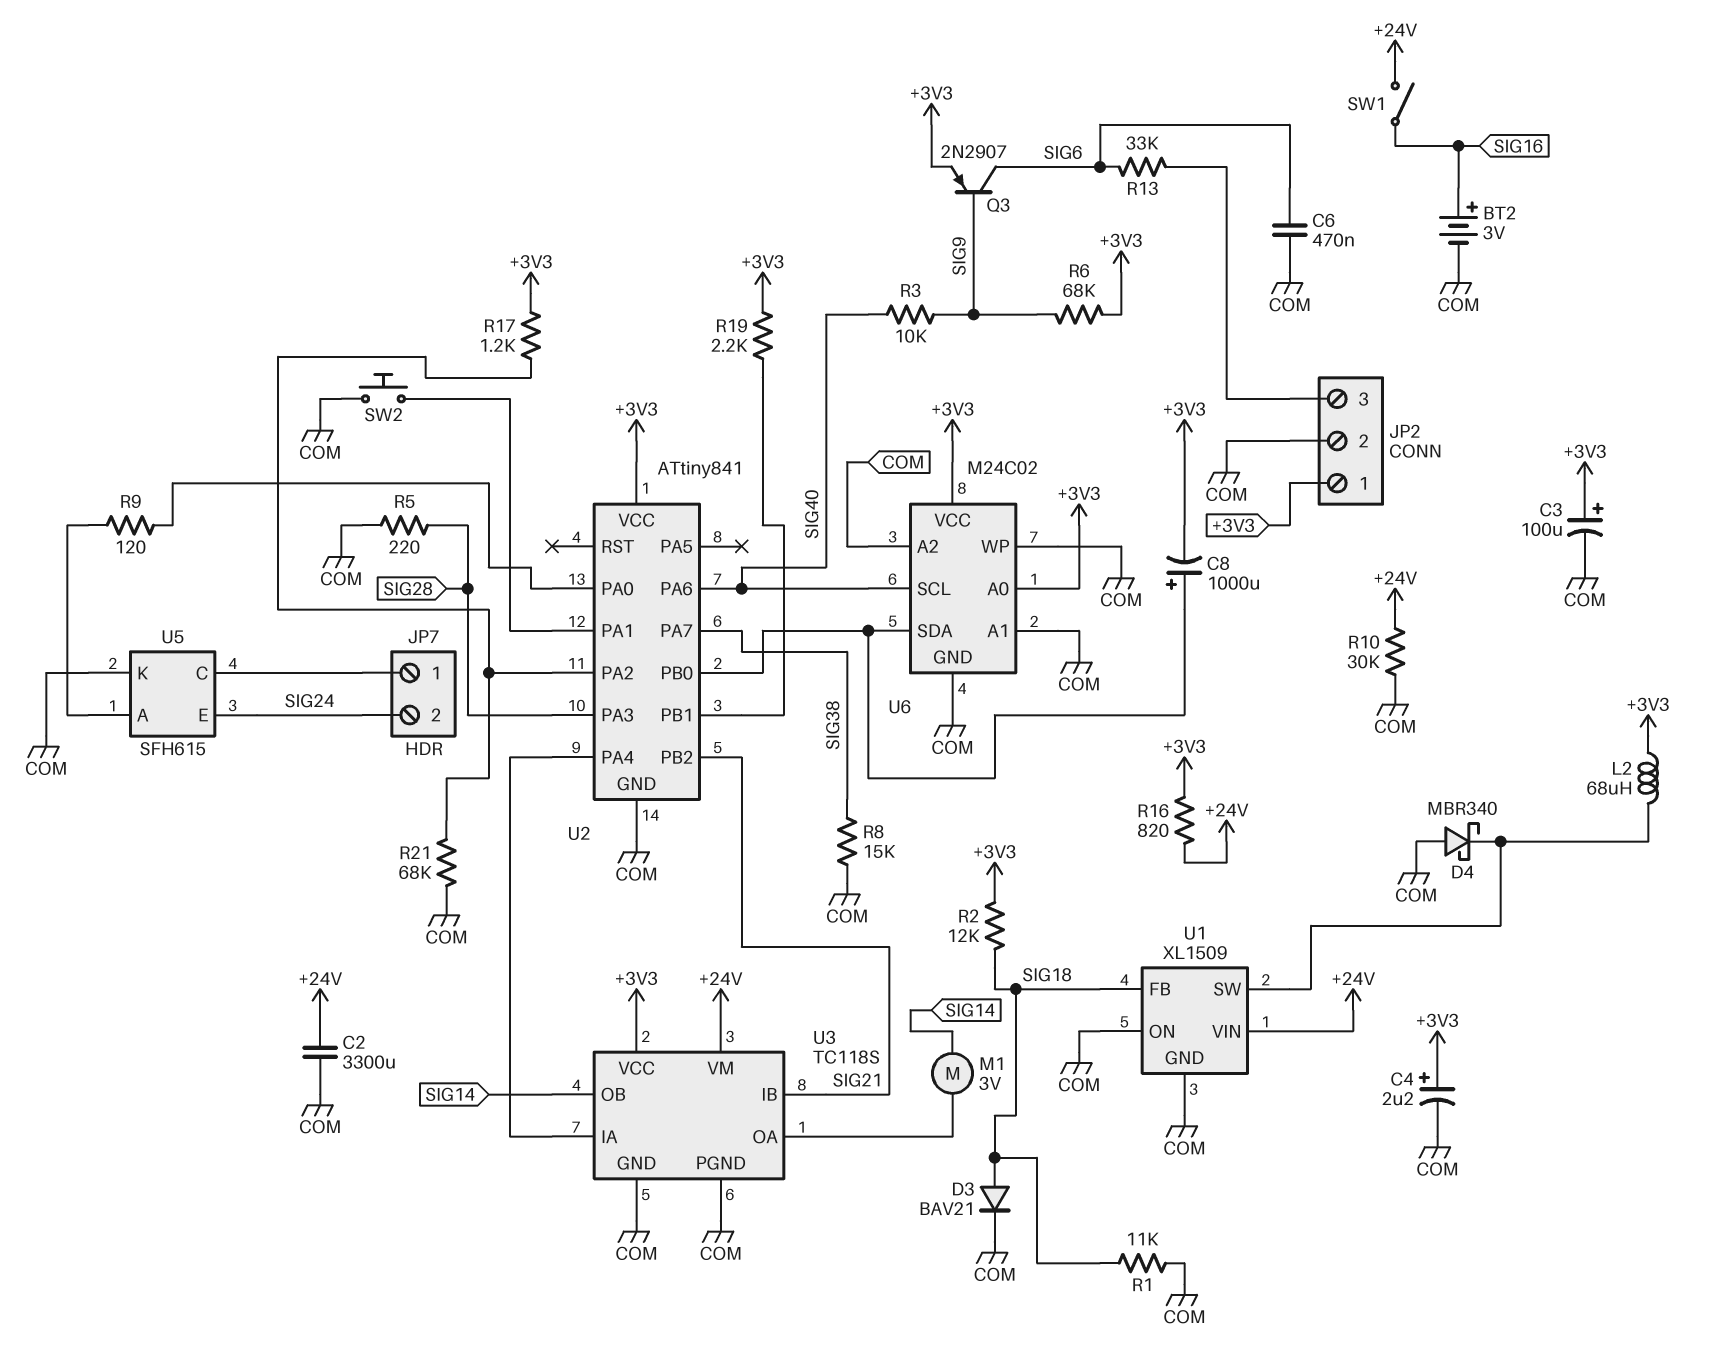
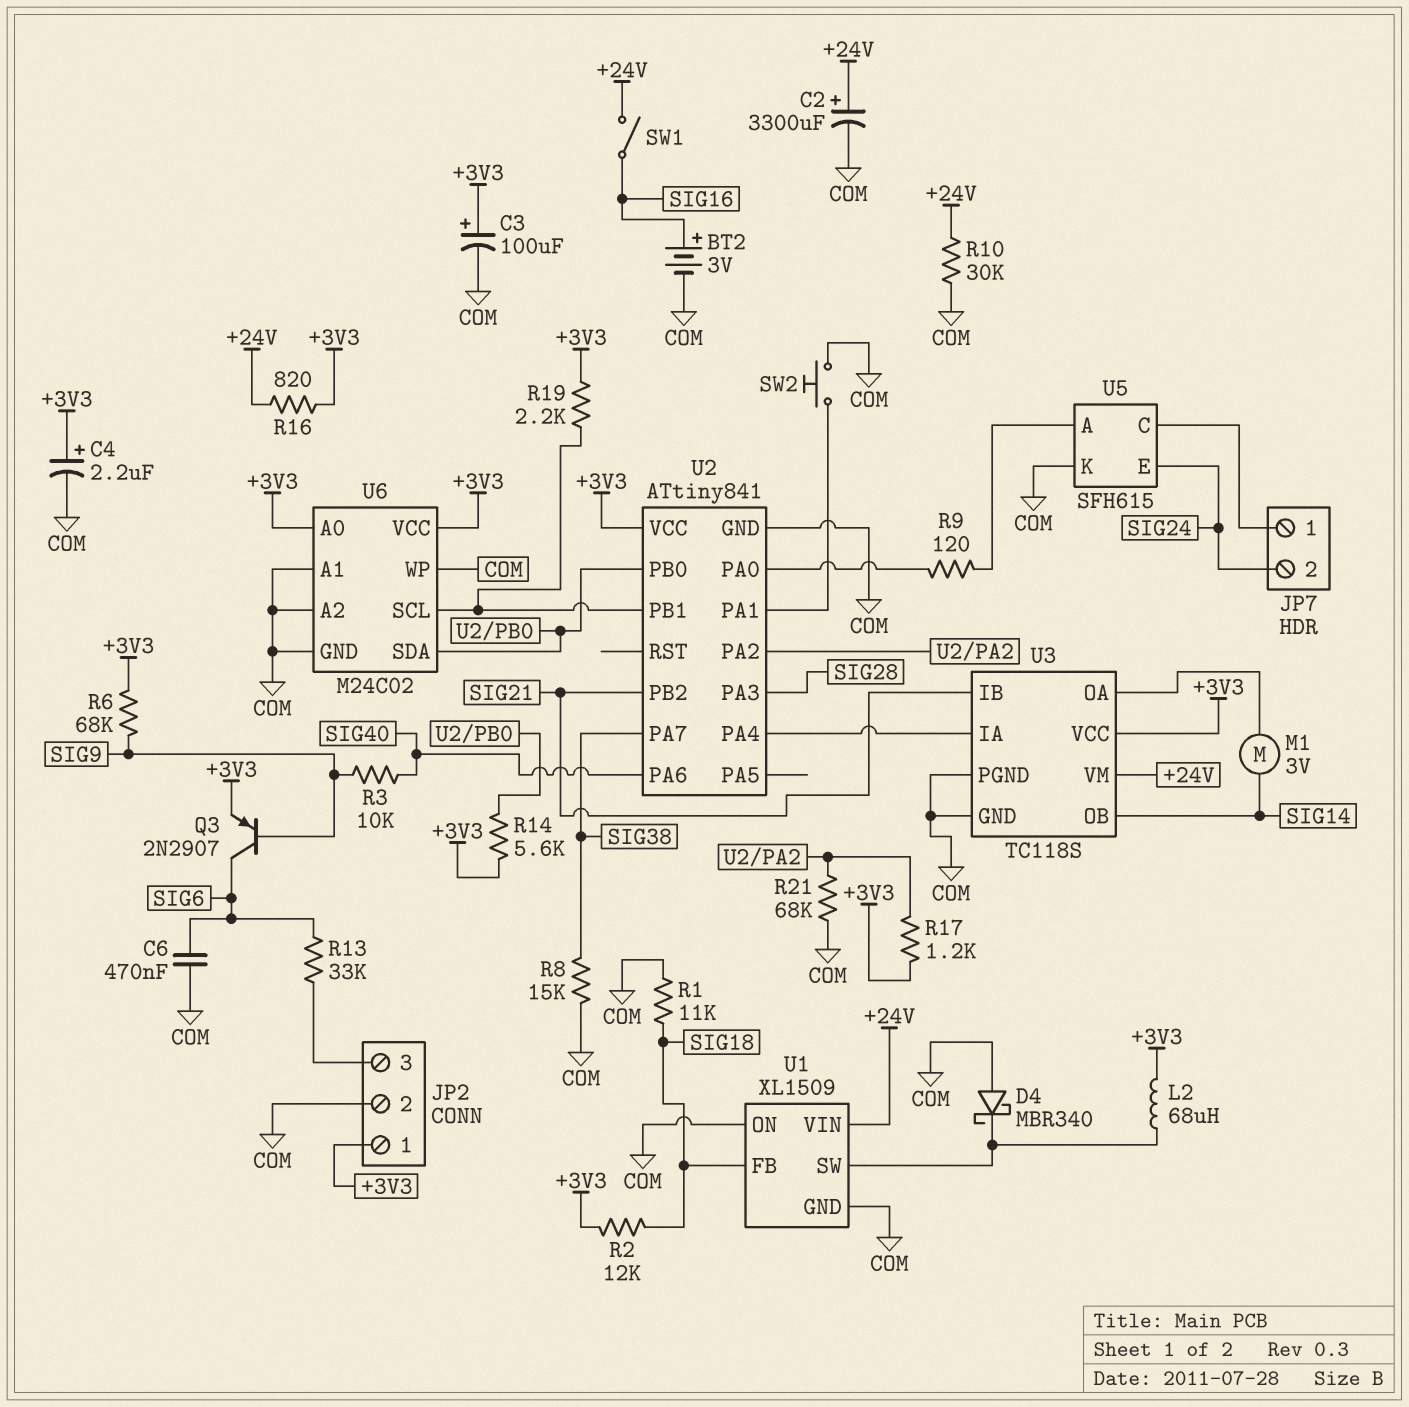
C2: 3300uF (+24V, COM) -> 3300uF (plus +24V, minus COM)
C8: 1000uF (plus U2/PB0, minus +3V3) -> none
D3: diode BAV21 (A SIG18, K COM) -> none
R5: 220 (COM, SIG28) -> none
R14: none -> 5.6k (+3V3, U2/PB0)
U6 pin SCL: SIG40 -> U2/PB1

